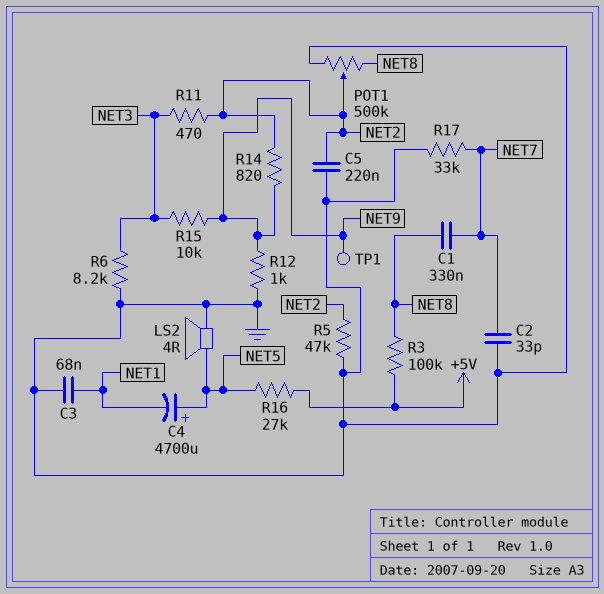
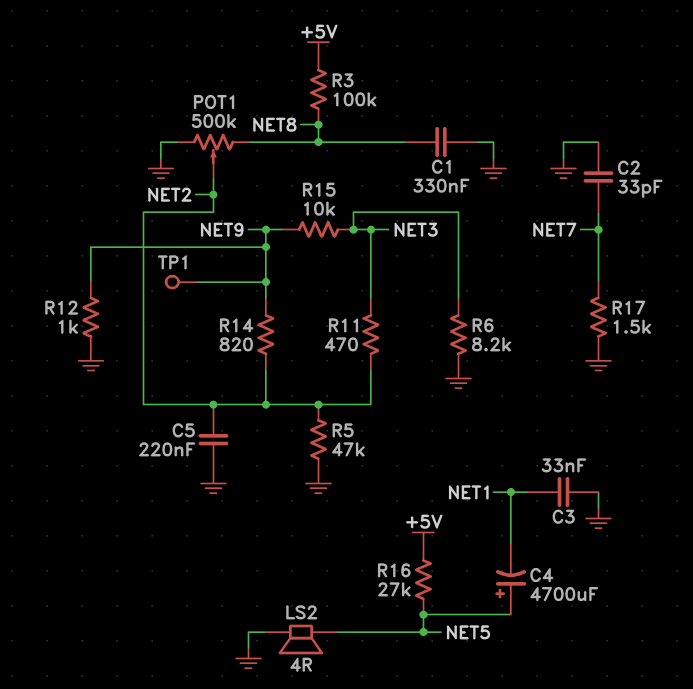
C1: 330nF (NET7, NET8) -> 330nF (GND, NET8)
C3: 68nF (GND, NET1) -> 33nF (GND, NET1)
R17: 33k (GND, NET7) -> 1.5k (GND, NET7)

